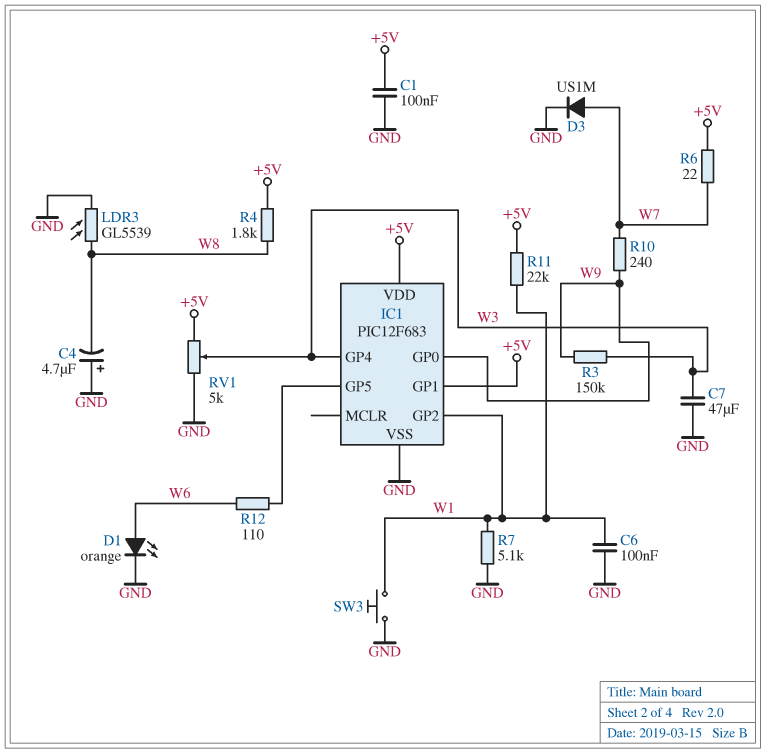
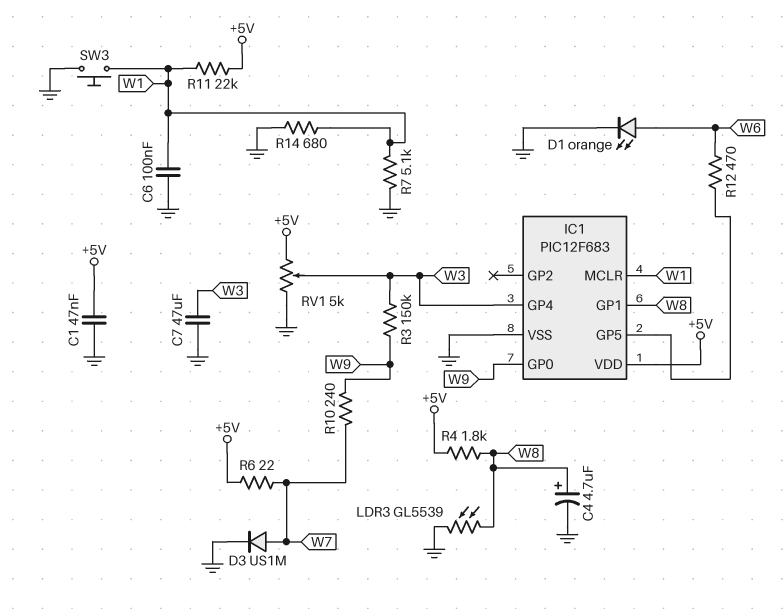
C1: 100nF (+5V, GND) -> 47nF (+5V, GND)
C4: 4.7uF (plus GND, minus W8) -> 4.7uF (plus W8, minus GND)
IC1 pin GP1: +5V -> W8
IC1 pin GP2: W1 -> none
IC1 pin MCLR: none -> W1
R12: 110 (IC1/GP5, W6) -> 470 (IC1/GP5, W6)
R14: none -> 680 (GND, W1)

